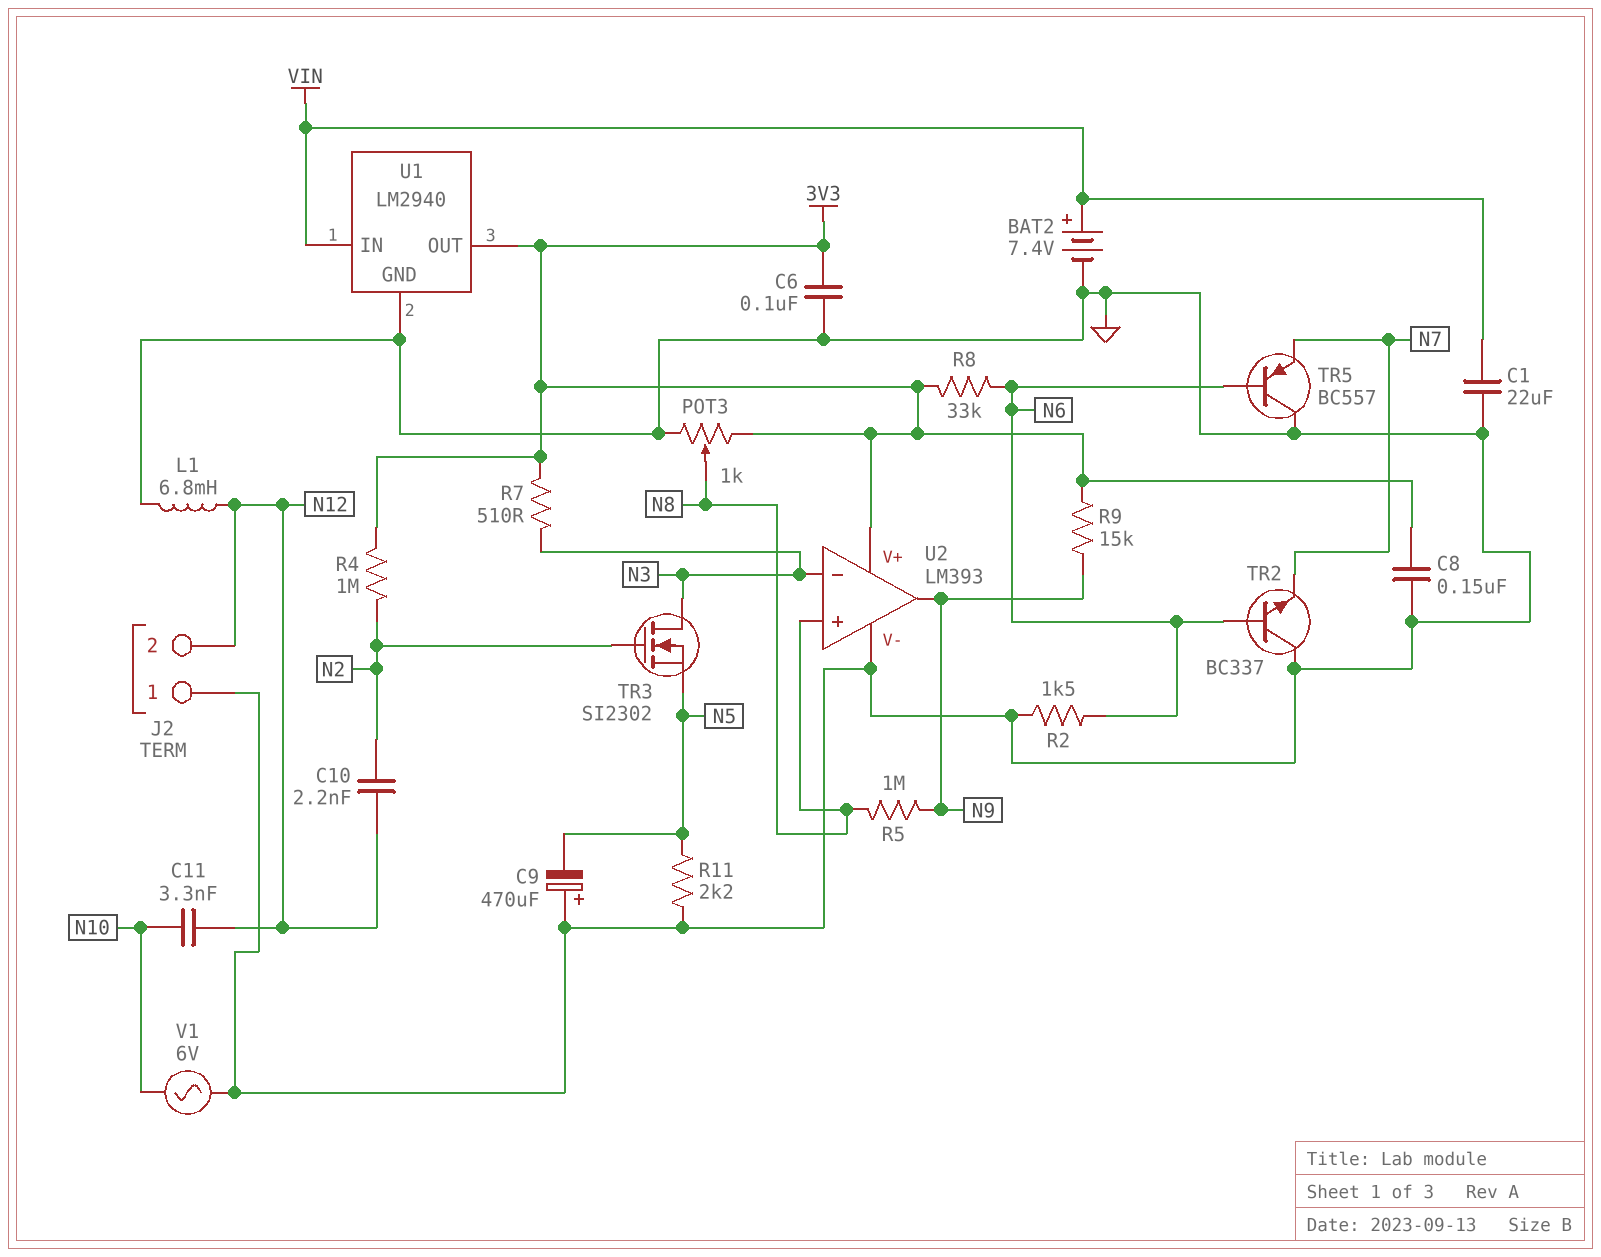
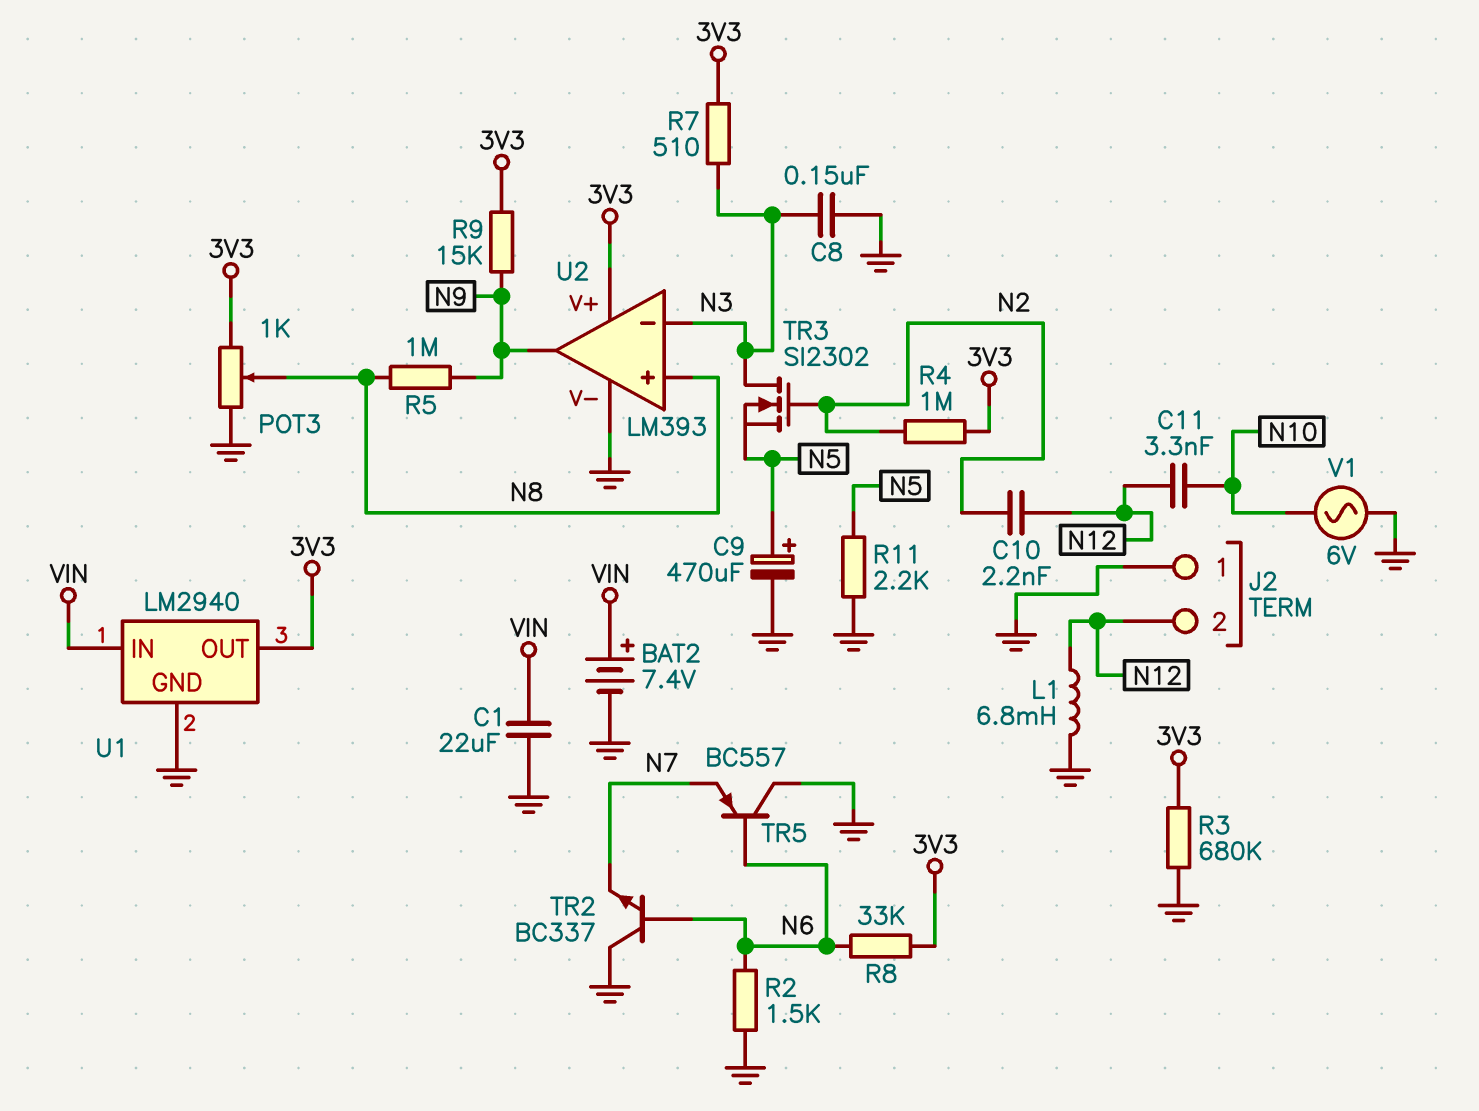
C6: 100nF (3V3, GND) -> none
C8: 150nF (3V3, GND) -> 150nF (GND, N3)
C9: 470uF (plus GND, minus N5) -> 470uF (plus N5, minus GND)
R3: none -> 680k (3V3, GND)

